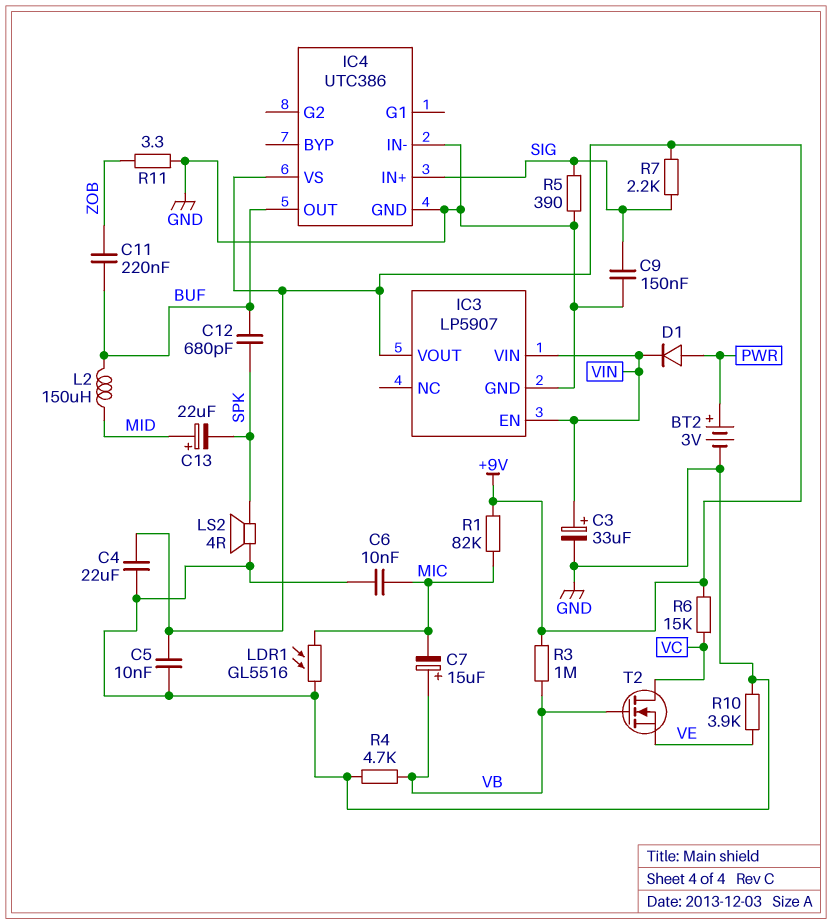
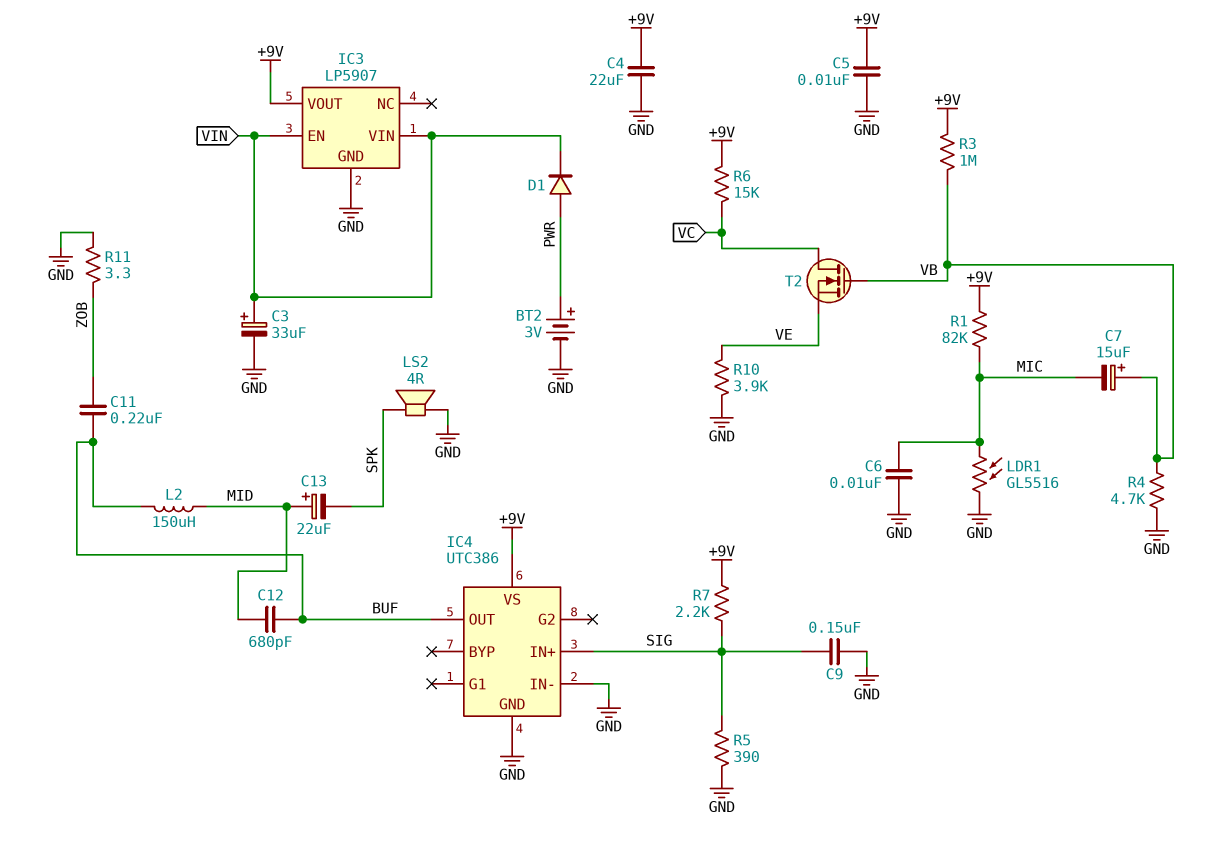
C12: 680pF (BUF, SPK) -> 680pF (BUF, MID)

